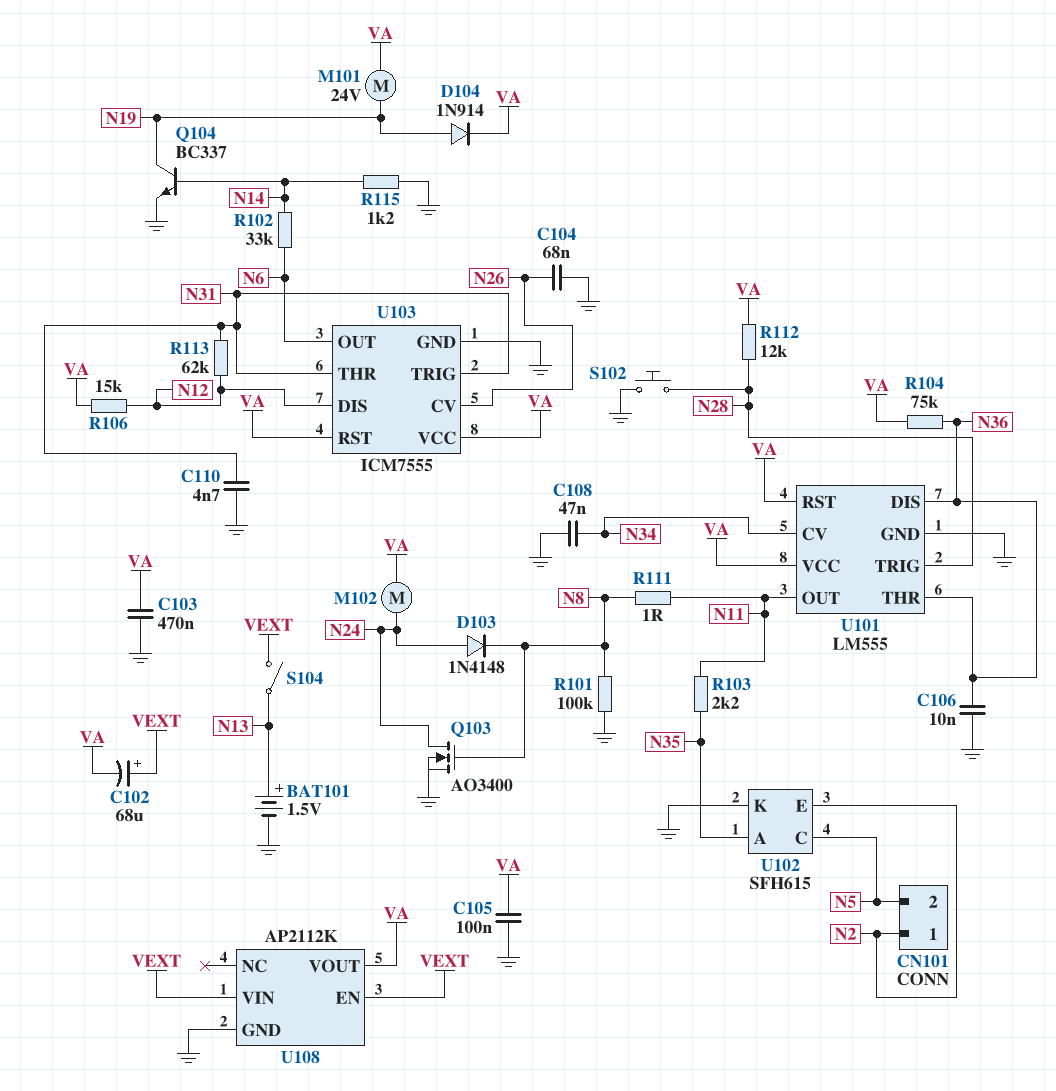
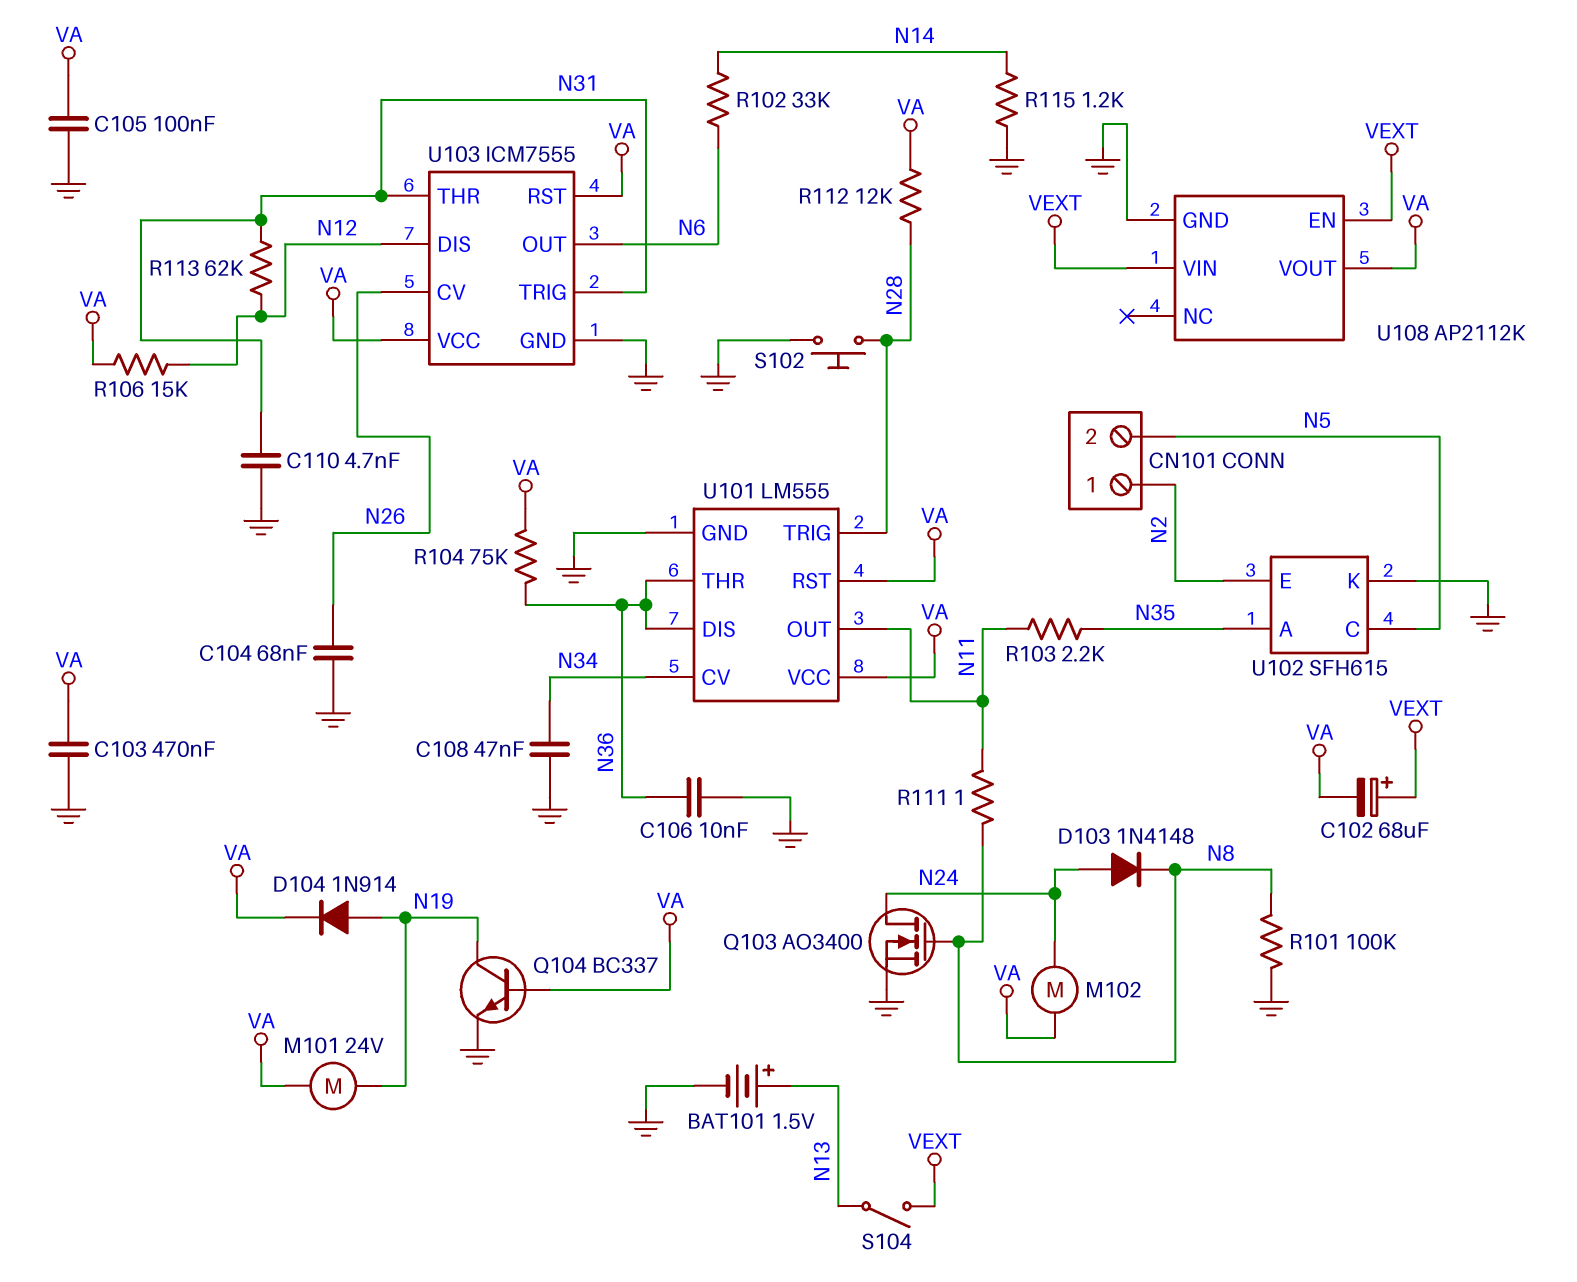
Q104: NPN BC337 (B N14, C N19, E GND) -> NPN BC337 (B VA, C N19, E GND)

